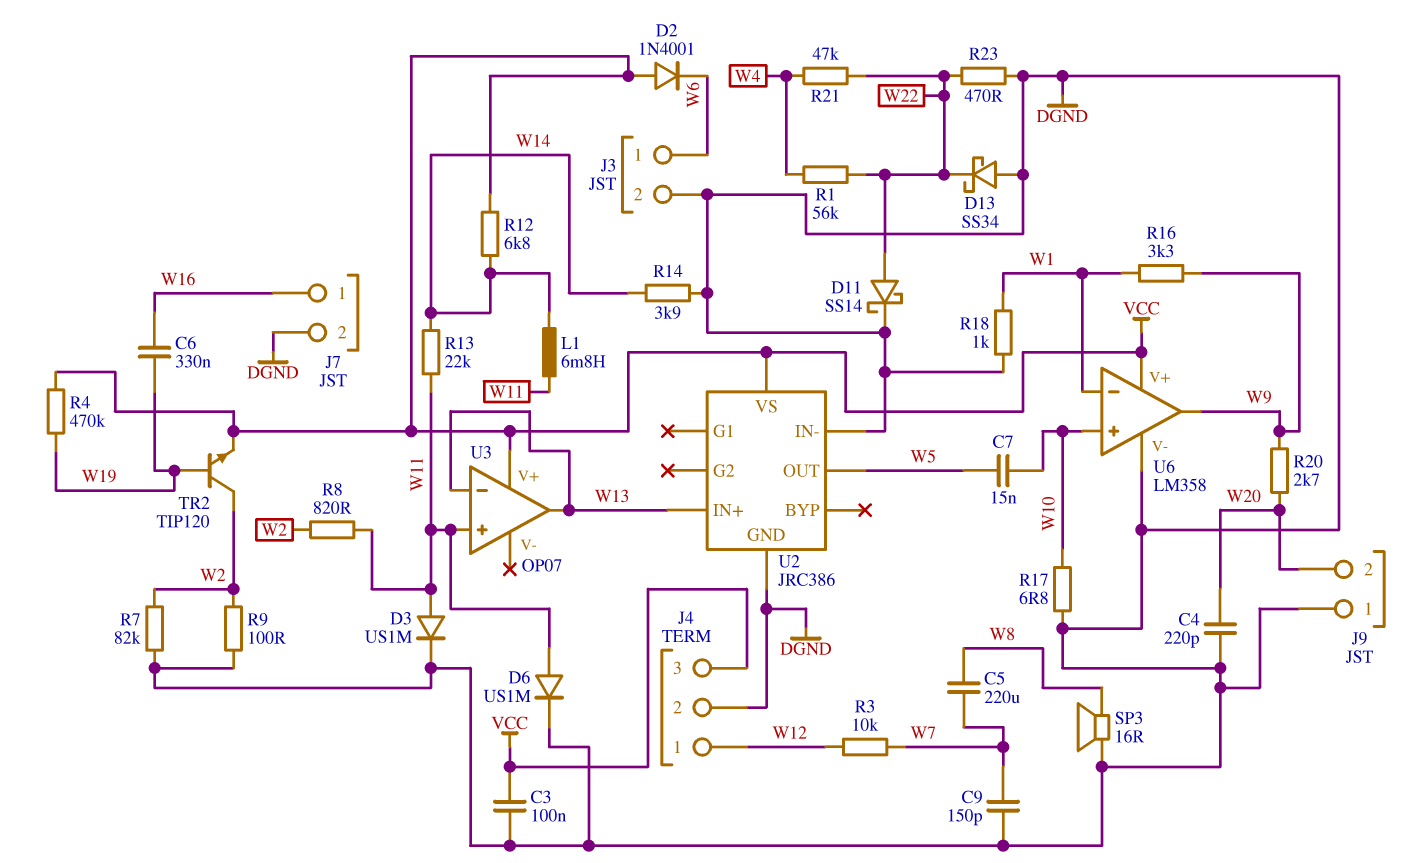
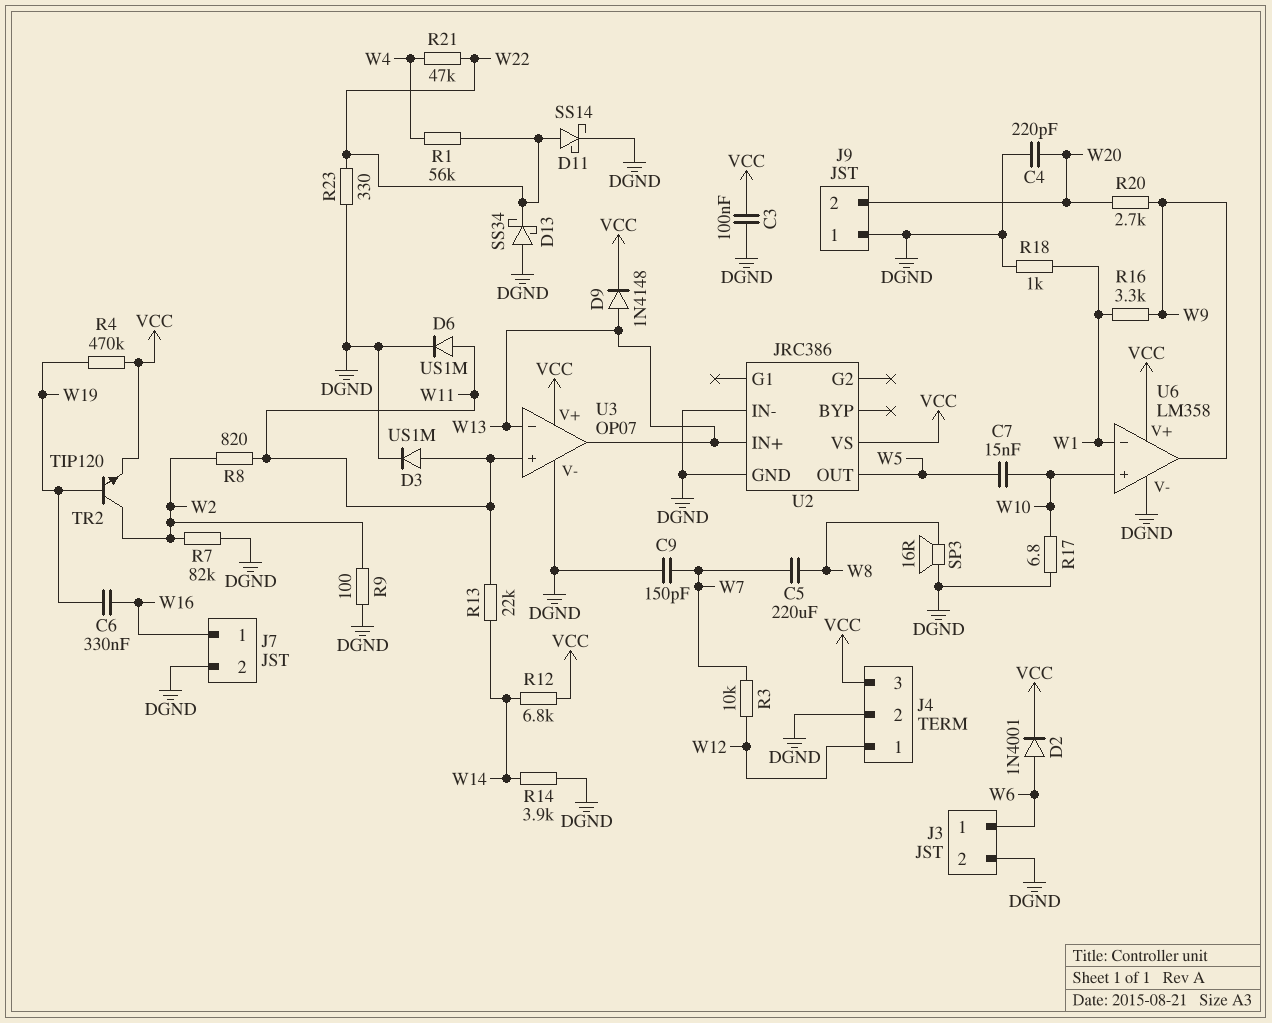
D2: diode 1N4001 (A VCC, K W6) -> diode 1N4001 (A W6, K VCC)
D9: none -> diode 1N4148 (A W13, K VCC)
L1: 6.8mH (W11, W14) -> none
R23: 470 (DGND, W22) -> 330 (DGND, W22)
U3 pin V-: none -> DGND

